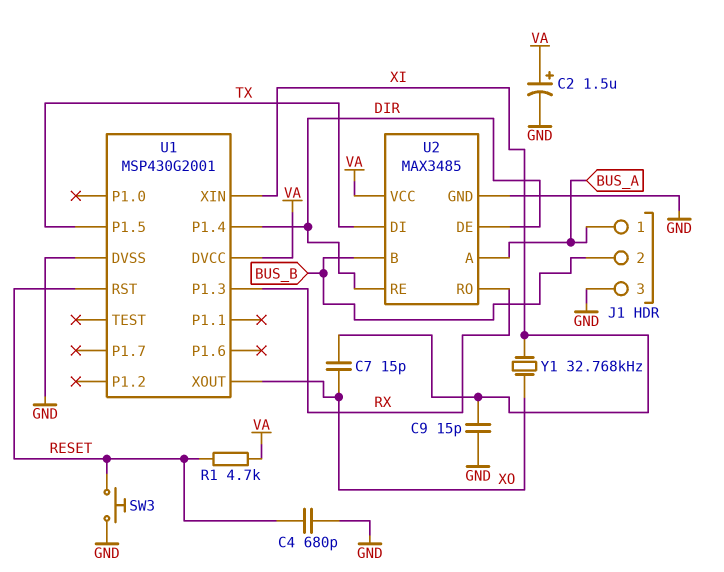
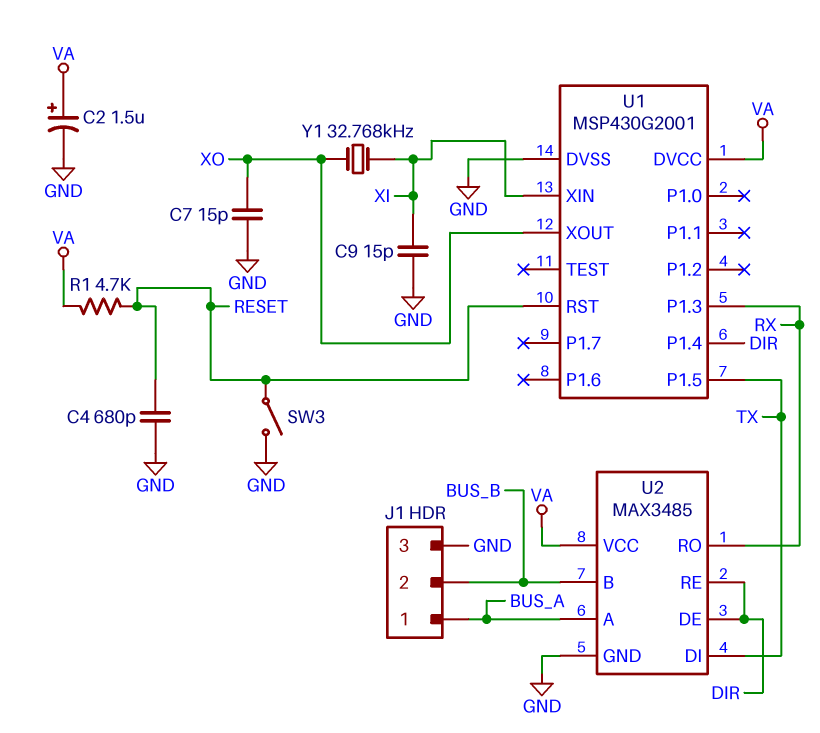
C7: 15pF (XI, XO) -> 15pF (GND, XO)
SW3: button (GND, RESET) -> switch (GND, RESET)

